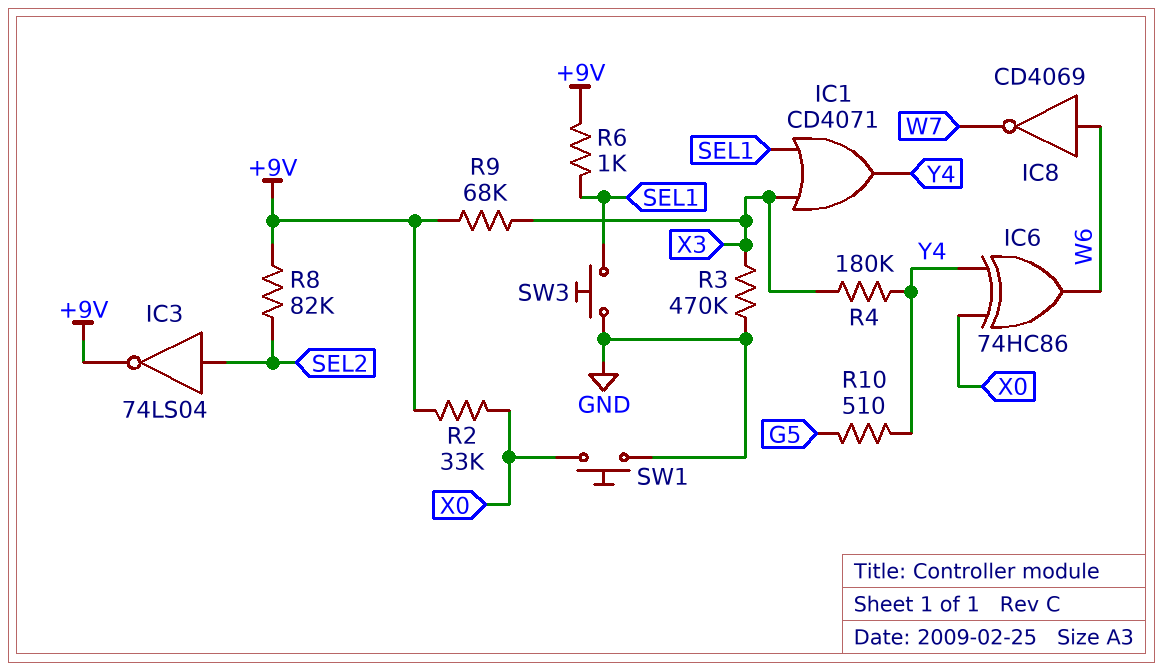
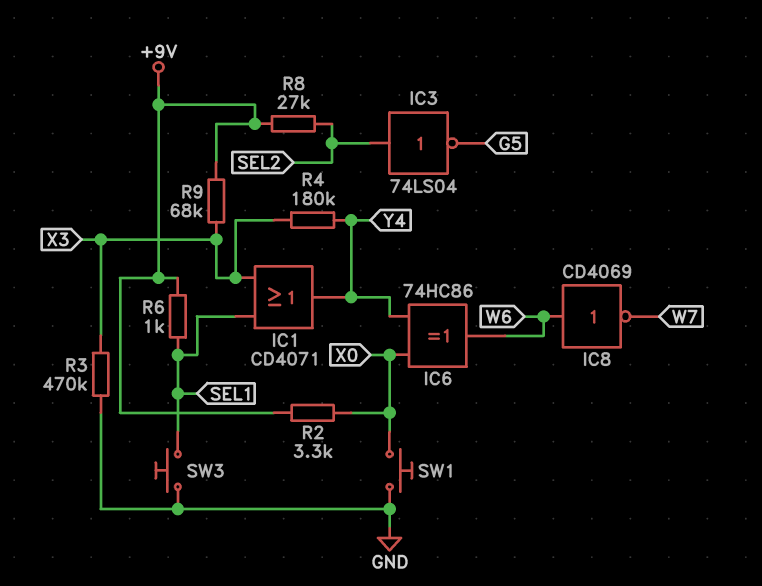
IC3: NOT 74LS04 (in SEL2, out +9V) -> NOT 74LS04 (in SEL2, out G5)
R2: 33k (+9V, X0) -> 3.3k (+9V, X0)
R8: 82k (+9V, SEL2) -> 27k (+9V, SEL2)
R10: 510 (G5, Y4) -> none

